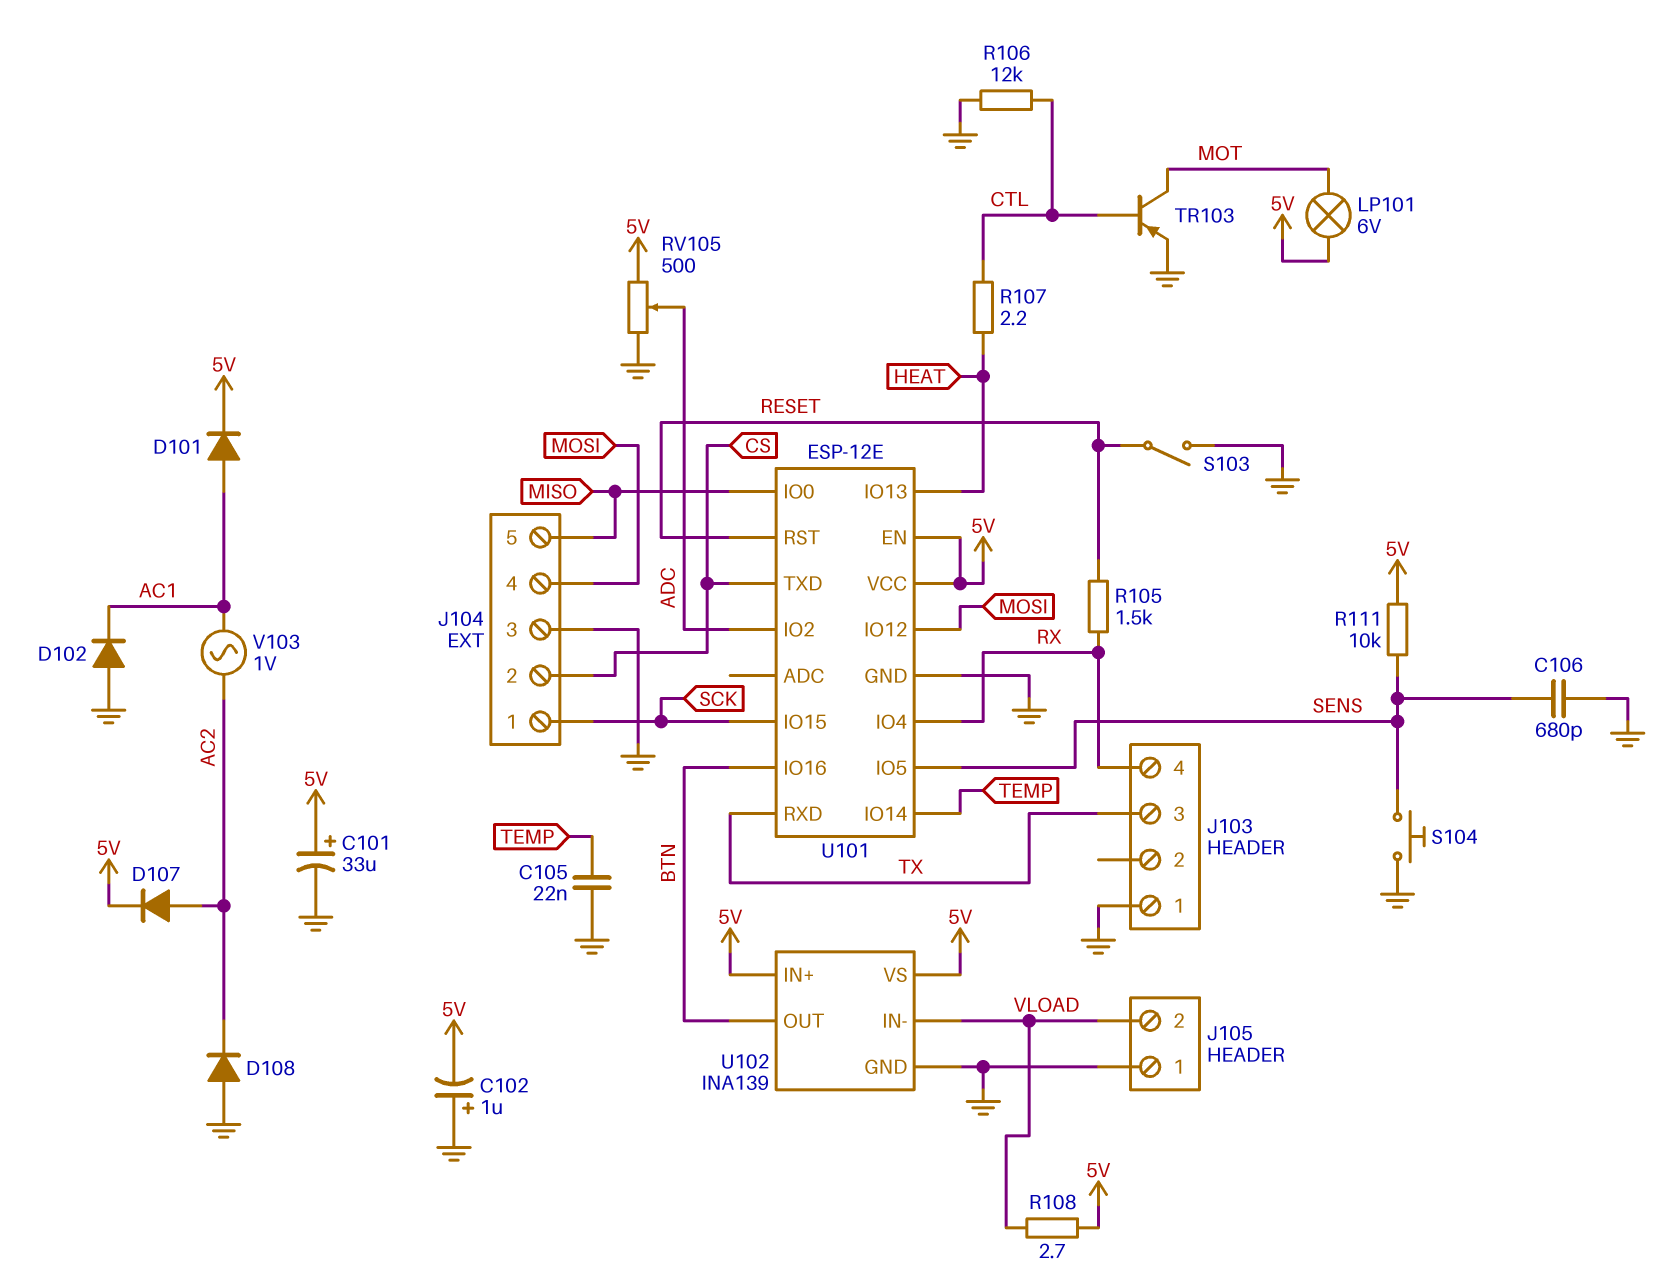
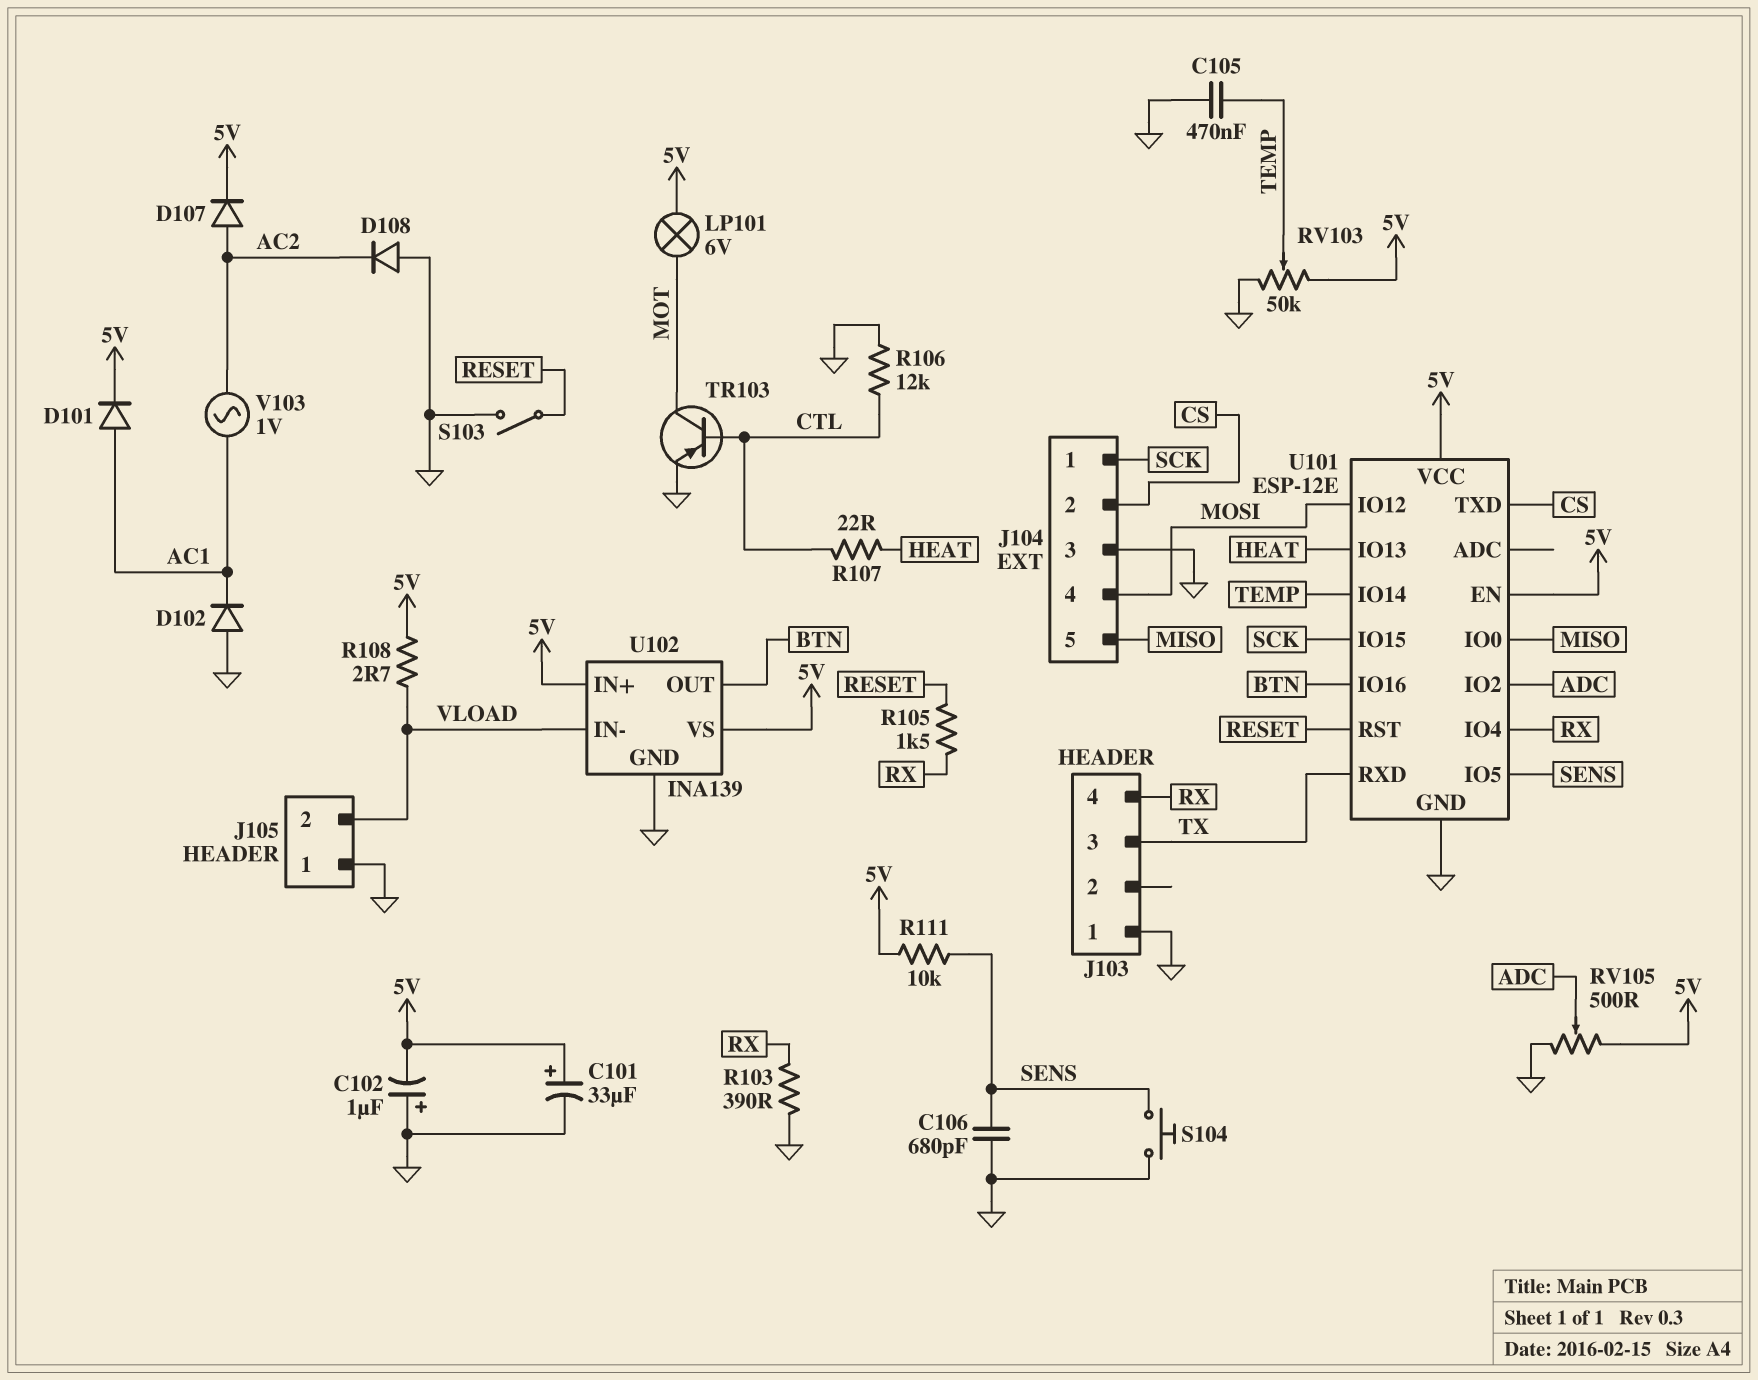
C105: 22nF (GND, TEMP) -> 470nF (GND, TEMP)
R103: none -> 390 (GND, RX)
R107: 2.2 (CTL, HEAT) -> 22 (CTL, HEAT)
RV103: none -> 50k (5V, GND, wiper TEMP)

